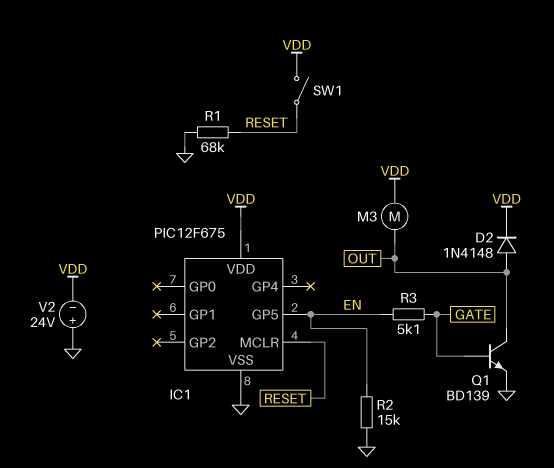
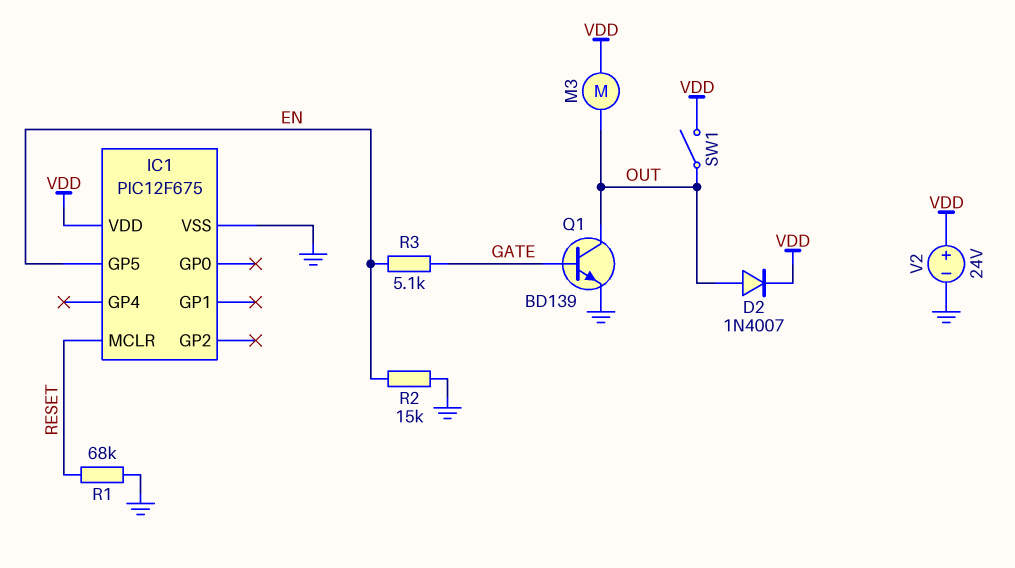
D2: diode 1N4148 (A OUT, K VDD) -> diode 1N4007 (A OUT, K VDD)
SW1: switch (RESET, VDD) -> switch (OUT, VDD)
V2: 24V (plus GND, minus VDD) -> 24V (plus VDD, minus GND)

